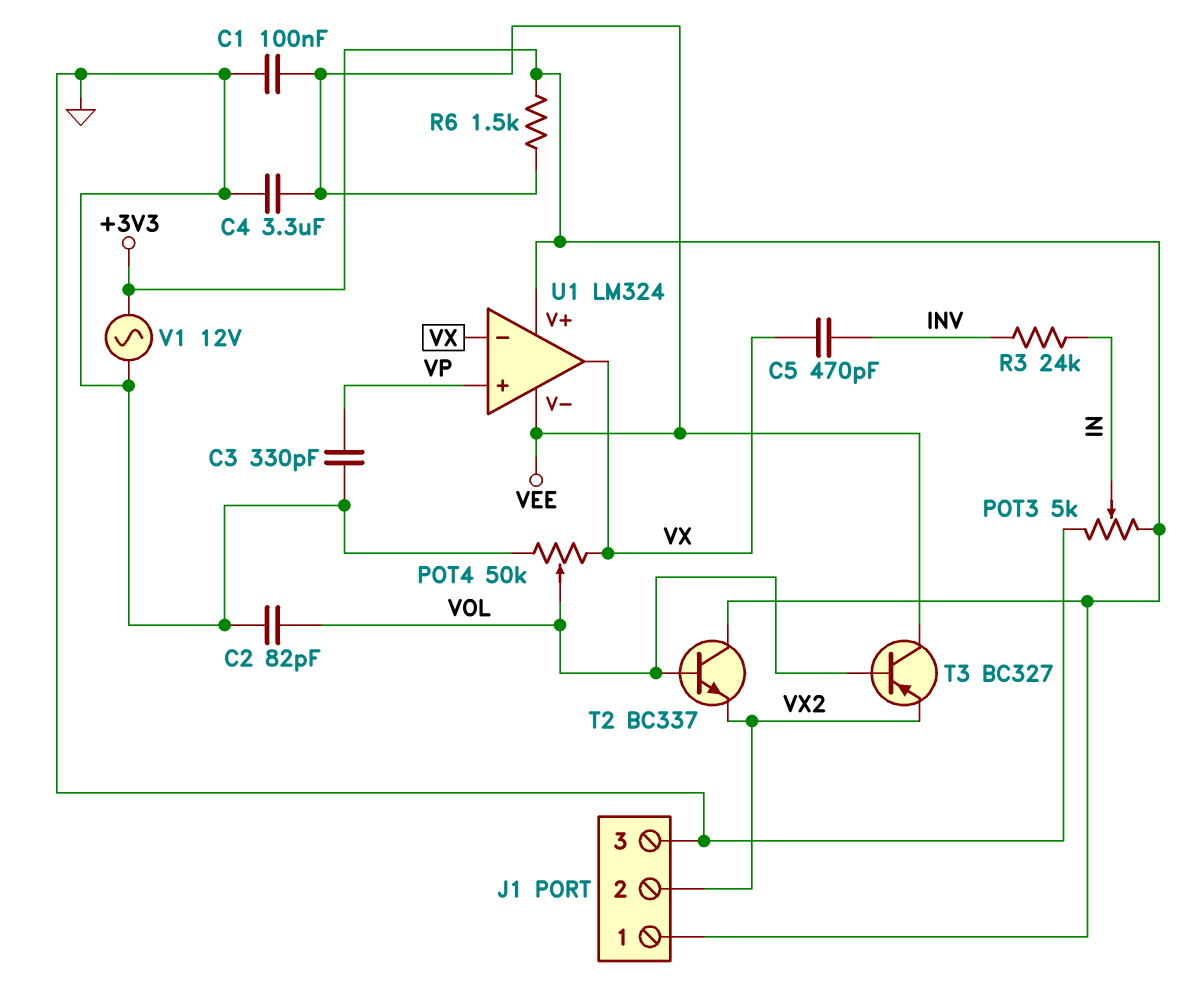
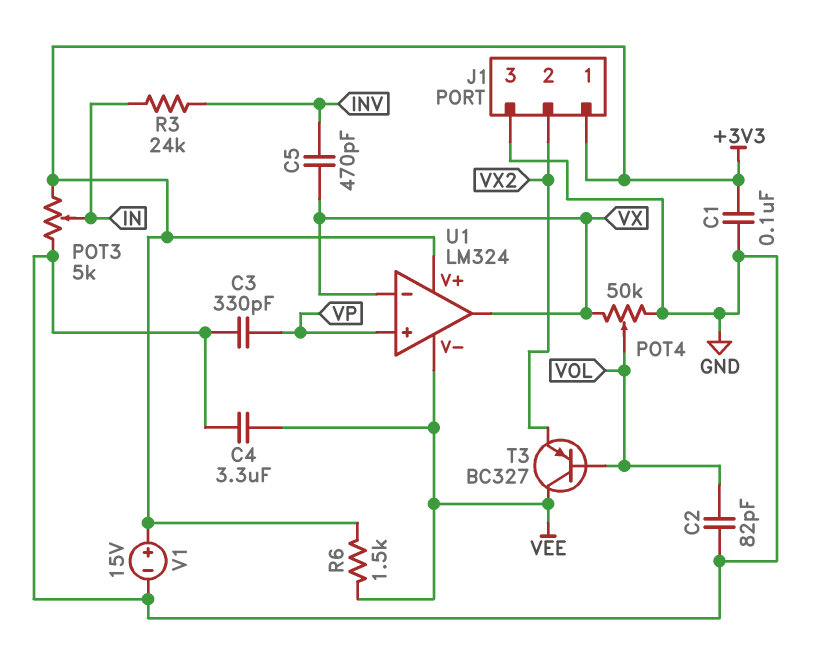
C1: 100nF (GND, VEE) -> 100nF (+3V3, GND)
T2: NPN BC337 (B VOL, C +3V3, E VX2) -> none
V1: AC 12V (+3V3, GND) -> 15V (plus +3V3, minus GND)

